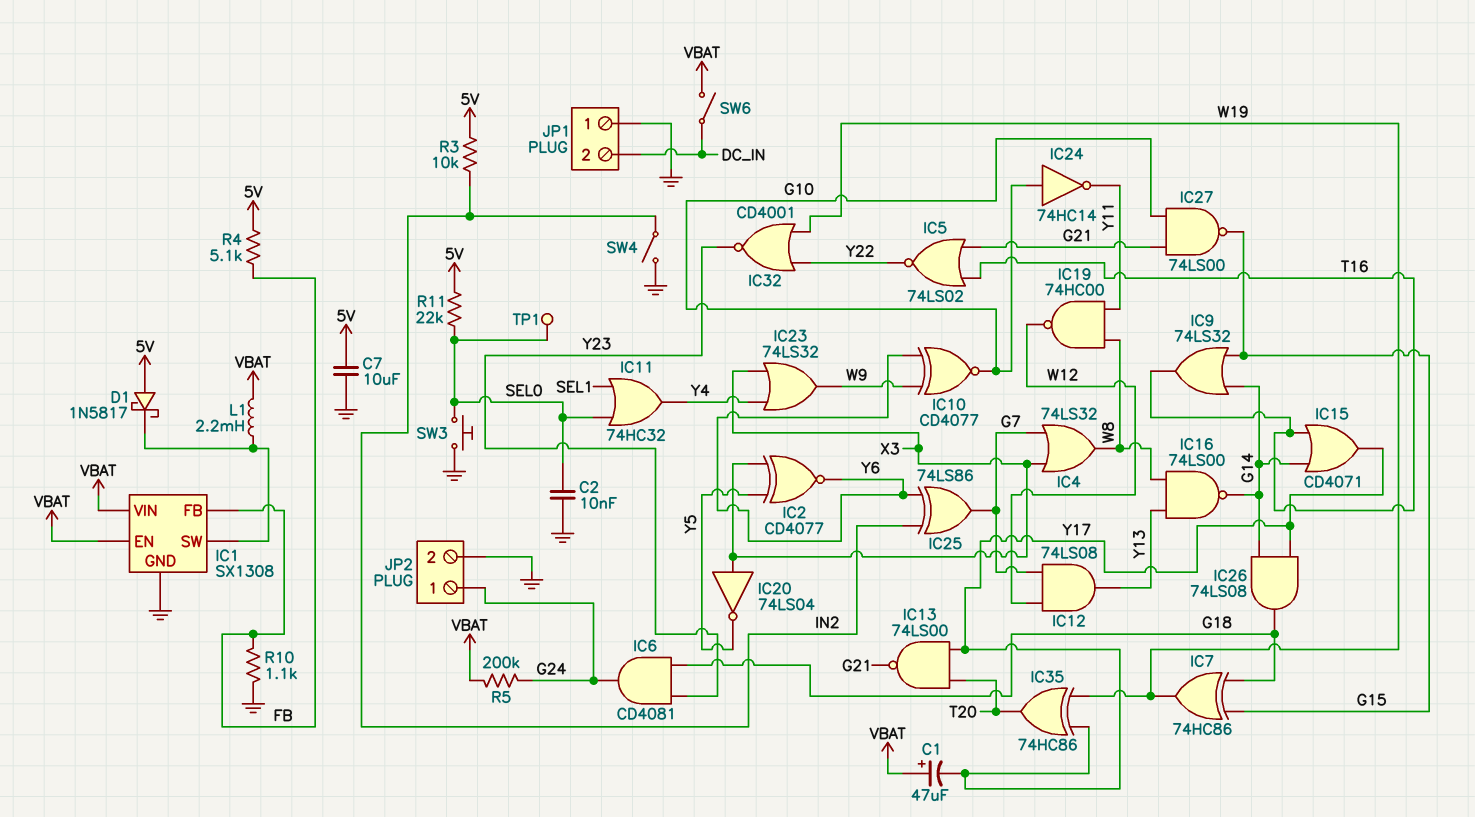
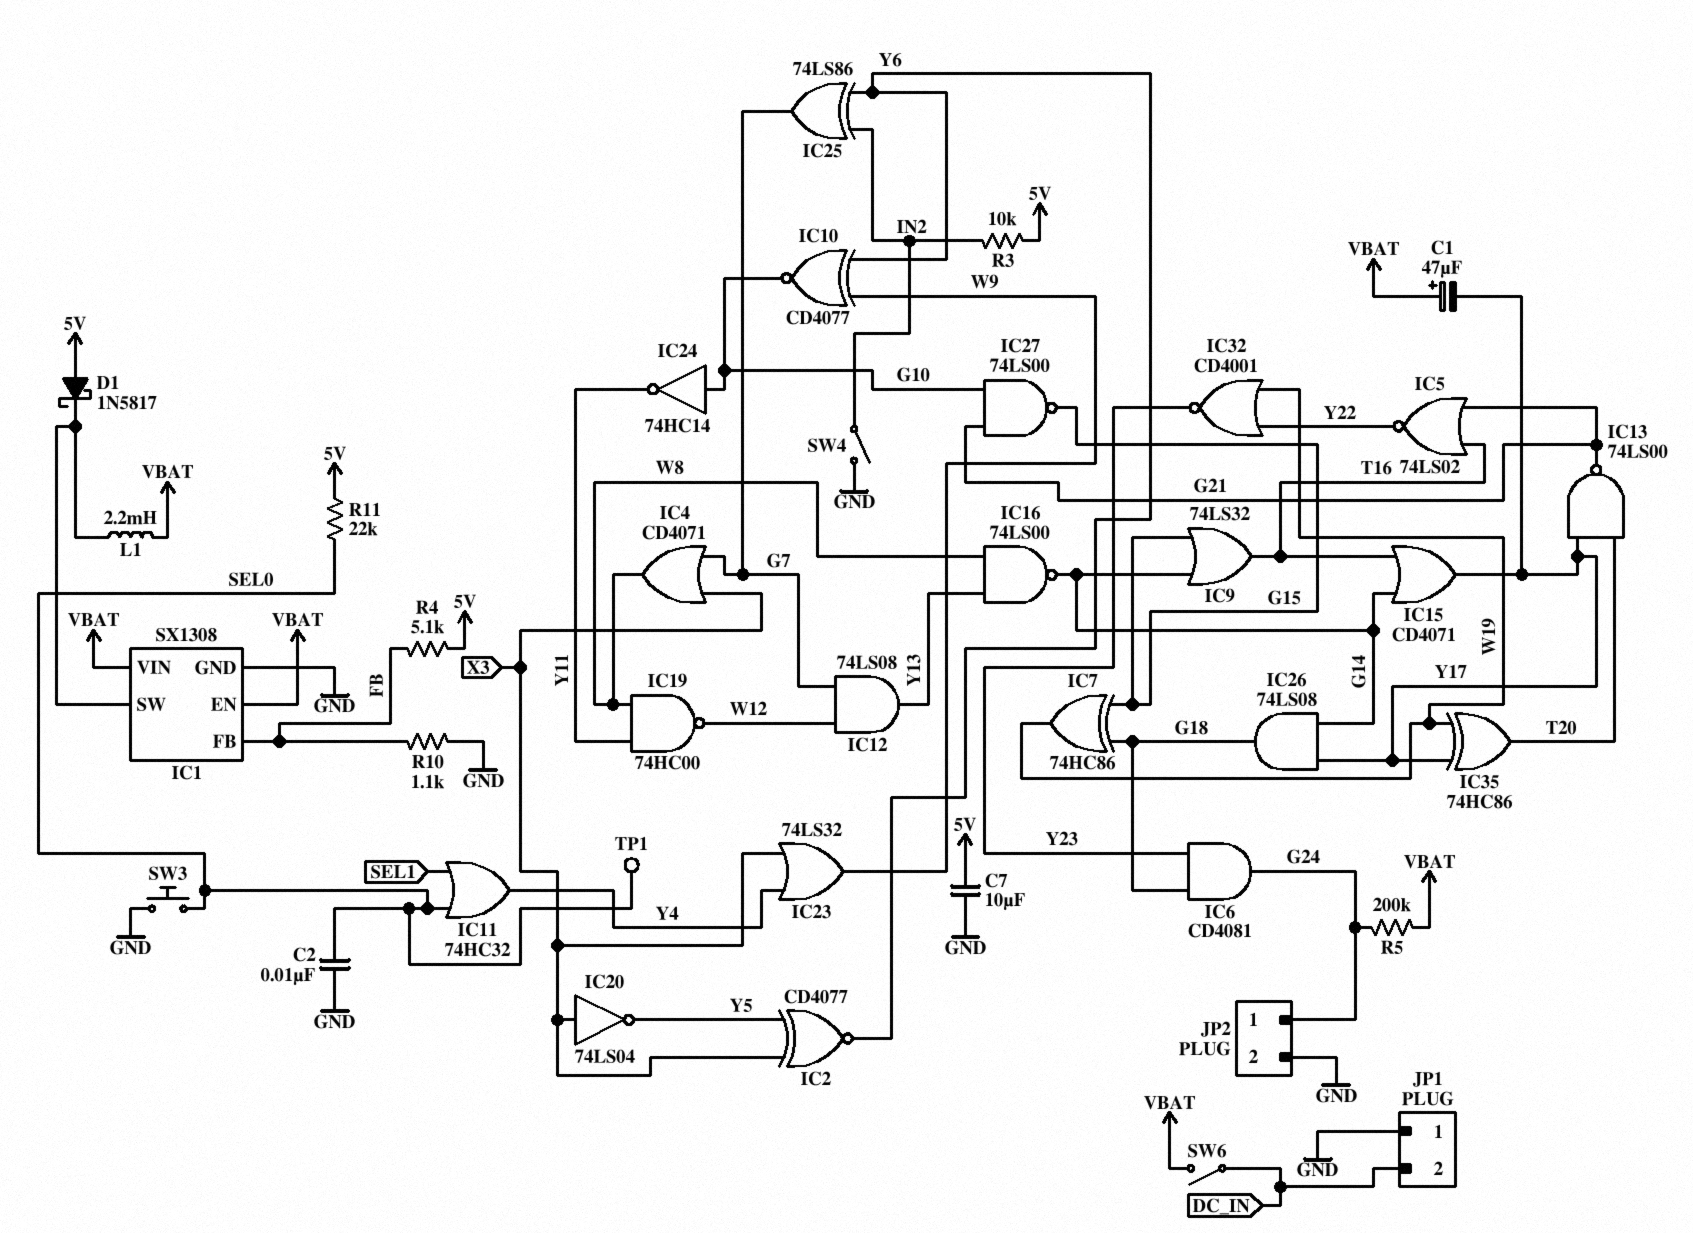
IC4: OR 74LS32 (in G7, in X3, out W8) -> OR CD4071 (in G7, in X3, out W8)

